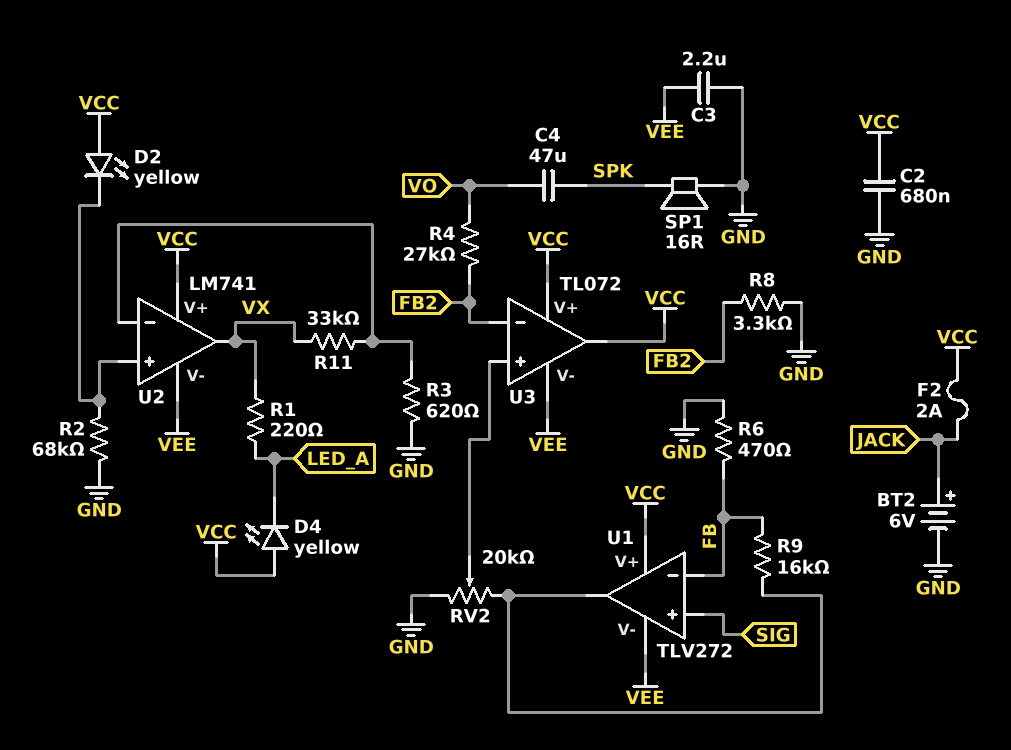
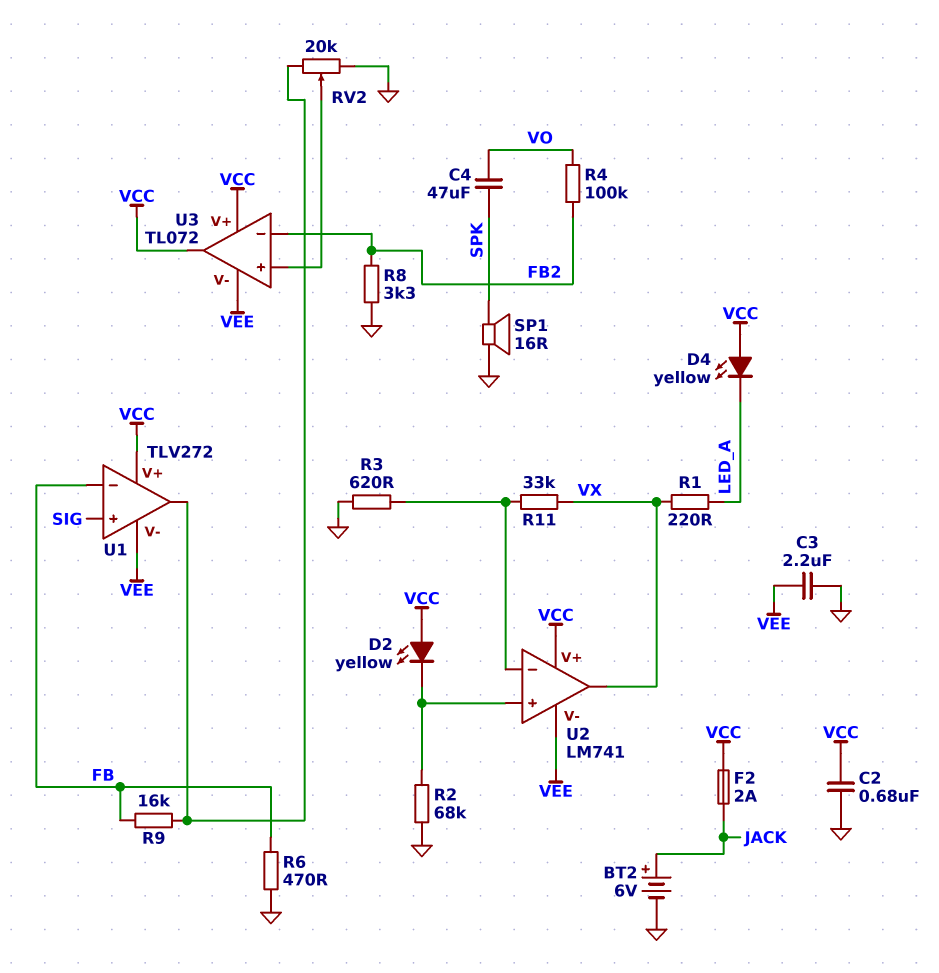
R4: 27k (FB2, VO) -> 100k (FB2, VO)

